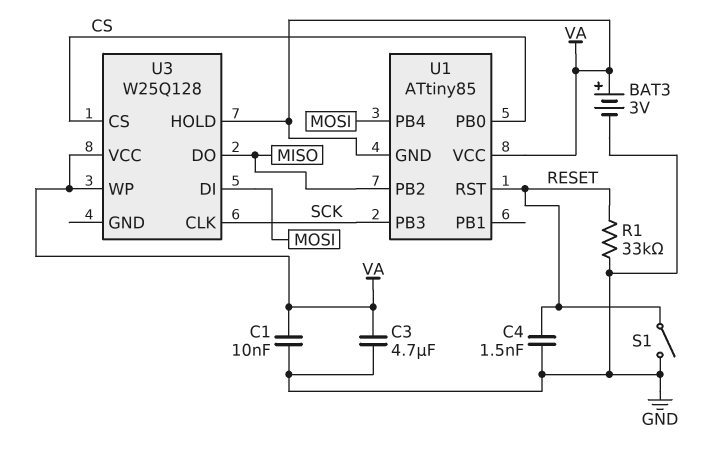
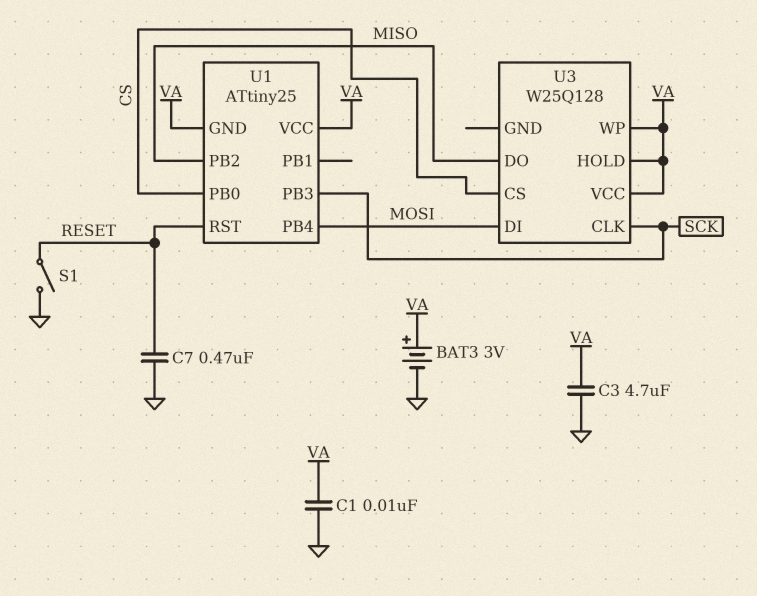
C4: 1.5nF (GND, RESET) -> none
C7: none -> 470nF (GND, RESET)
R1: 33k (GND, RESET) -> none
U1: ATtiny85 -> ATtiny25

